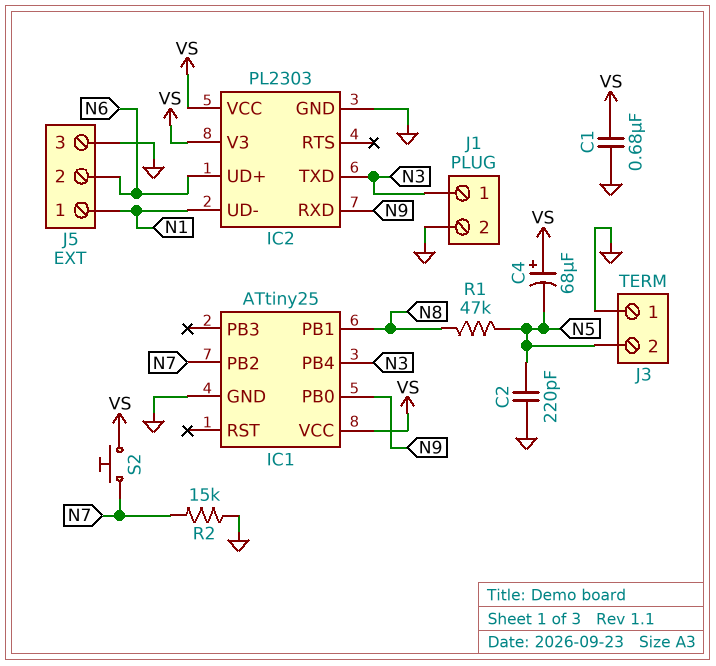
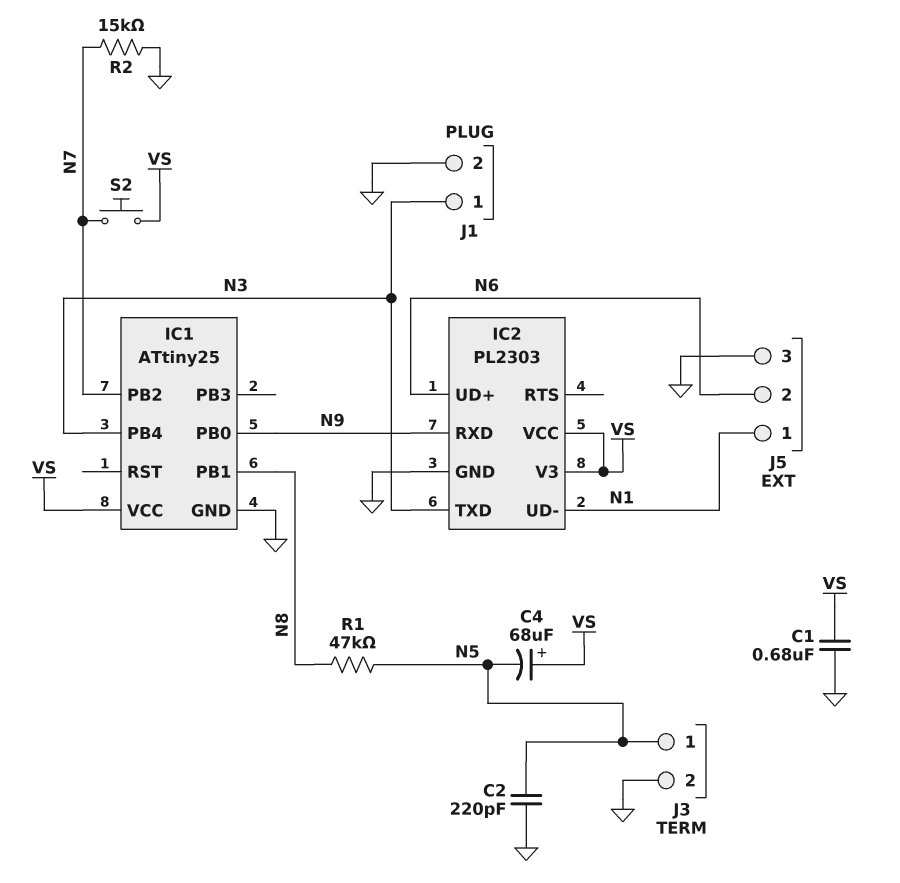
J3 pin 1: GND -> N5
J3 pin 2: N5 -> GND

